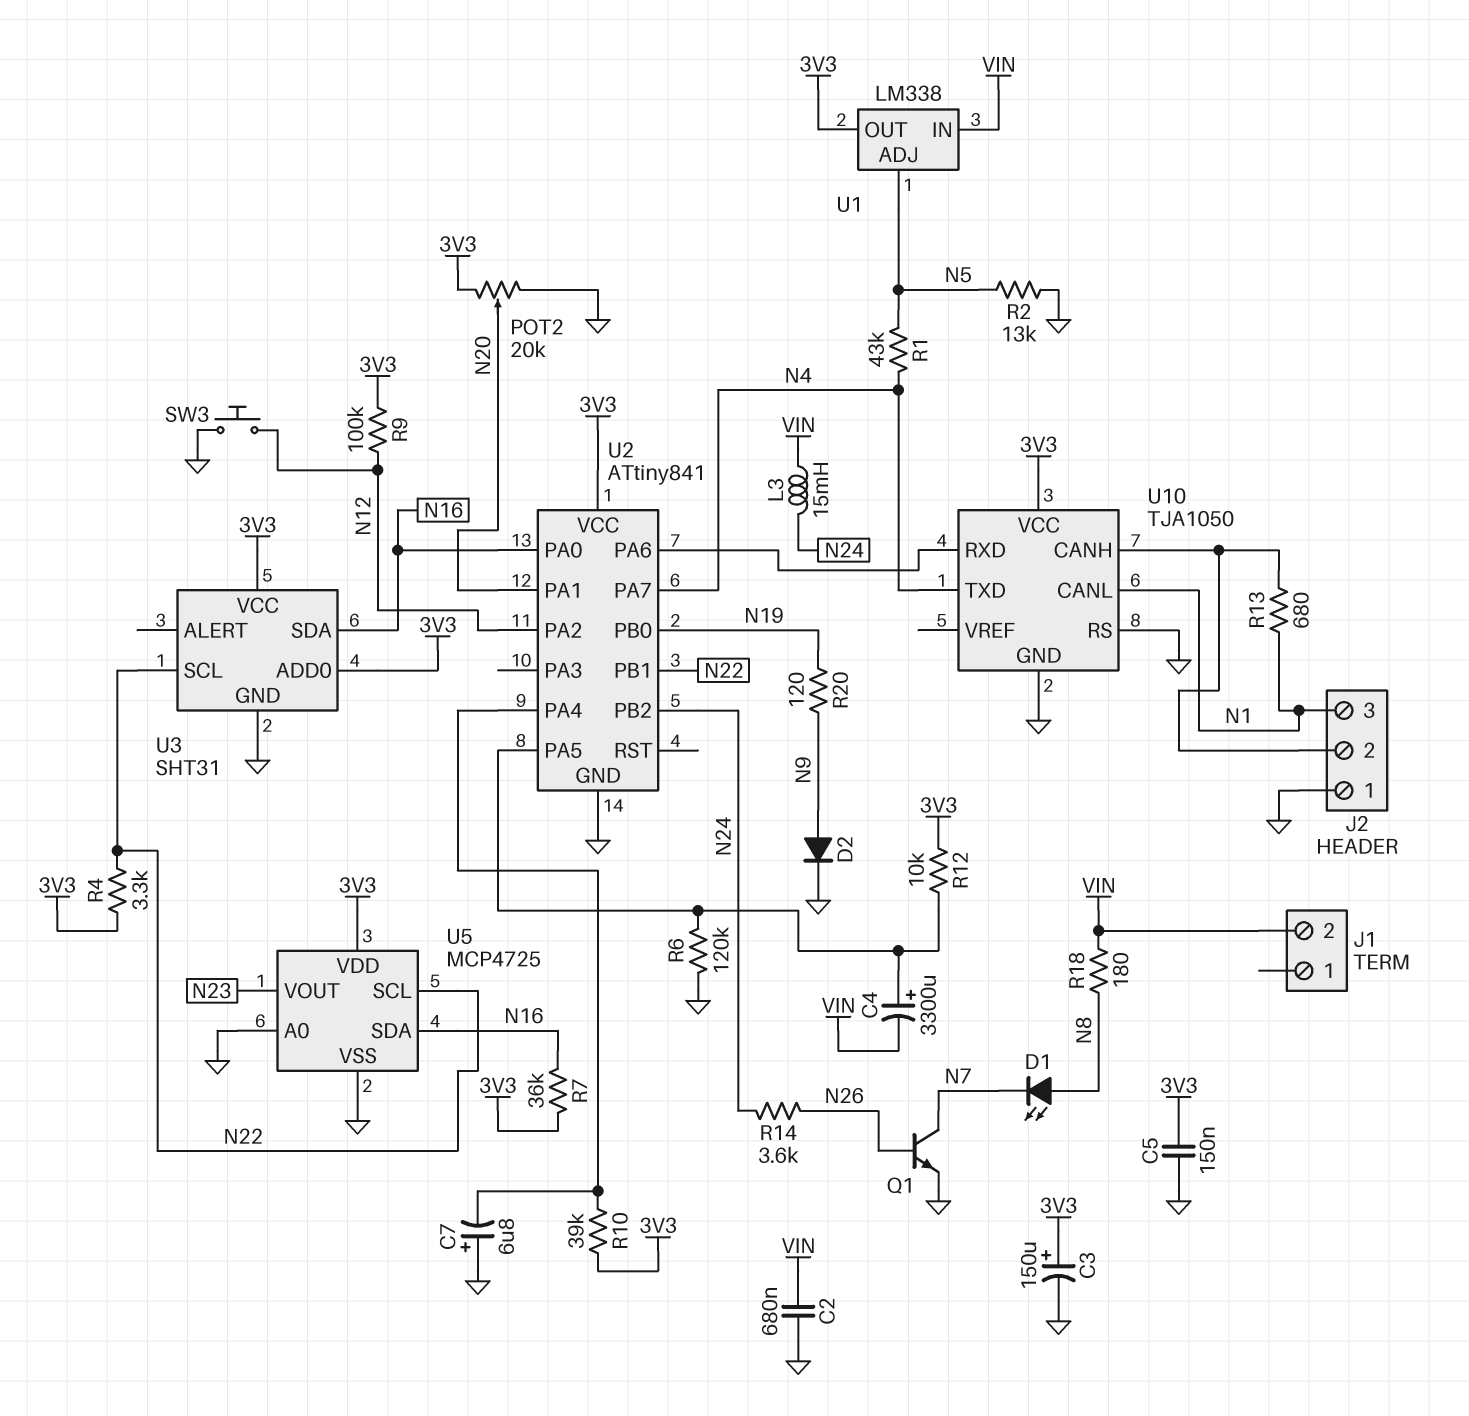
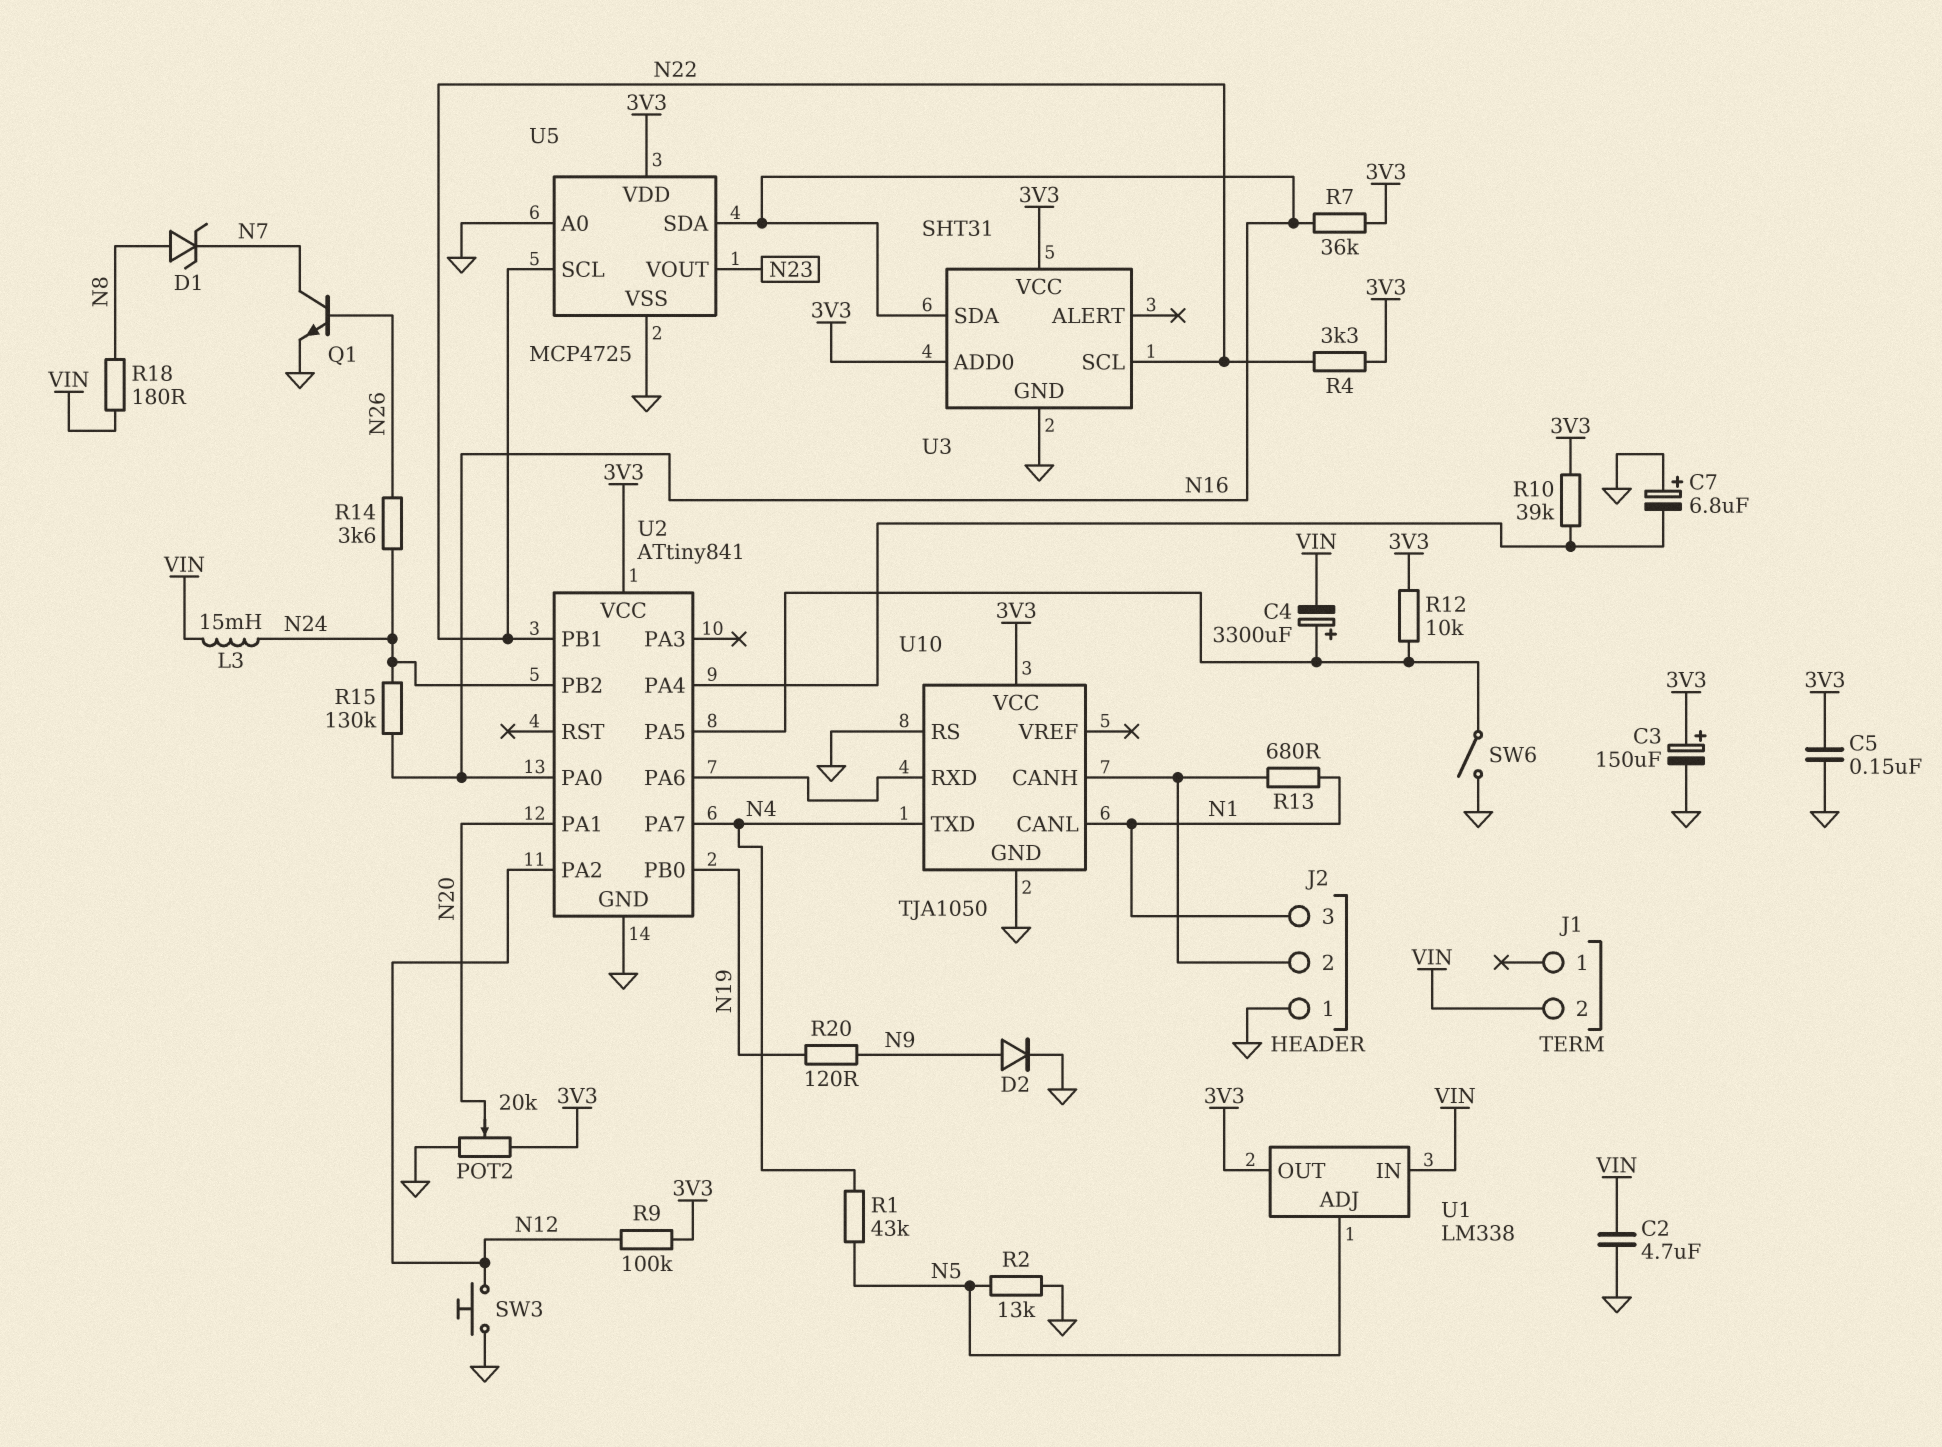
C2: 680nF (GND, VIN) -> 4.7uF (GND, VIN)
D1: LED (A N8, K N7) -> zener (A N8, K N7)
R6: 120k (GND, U2/PA5) -> none
R15: none -> 130k (N16, N24)
SW6: none -> switch (GND, U2/PA5)

